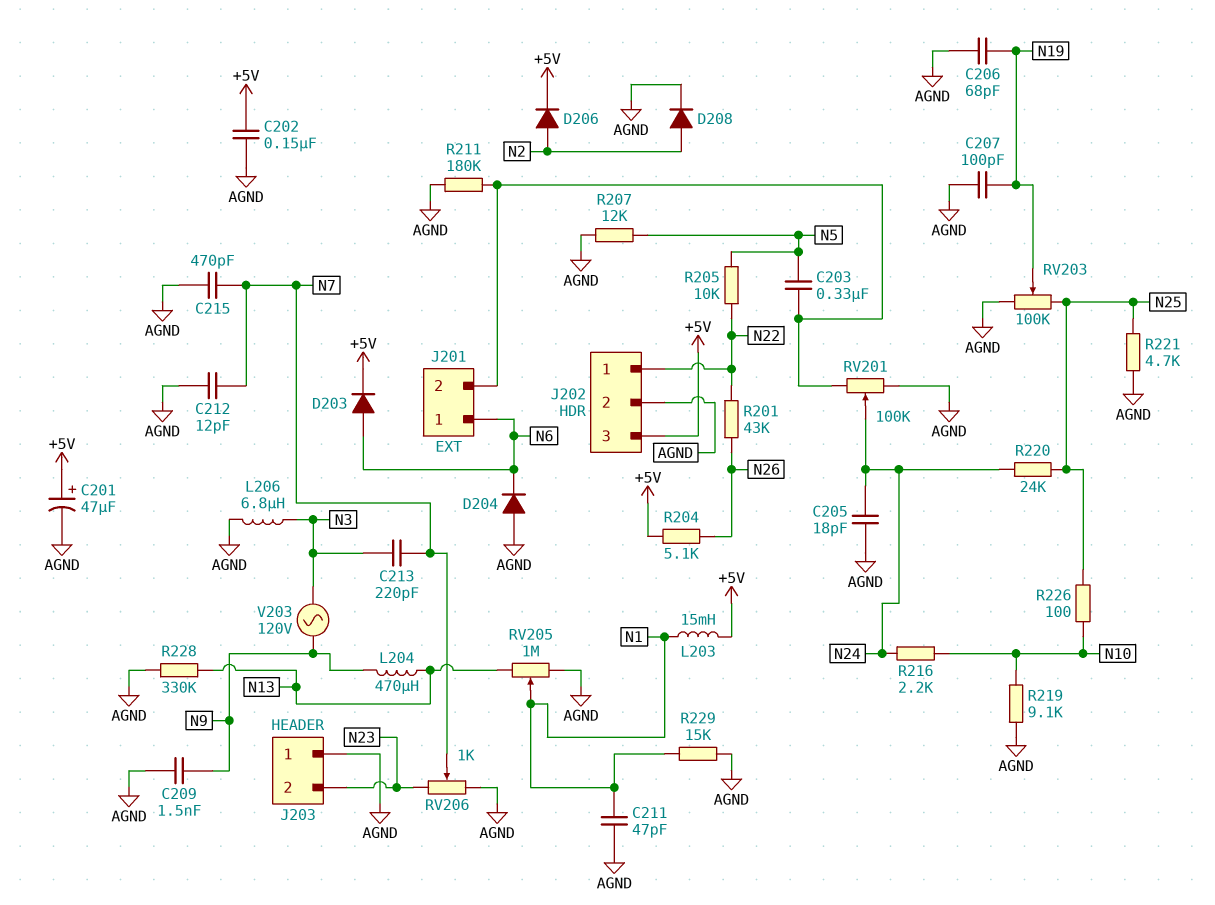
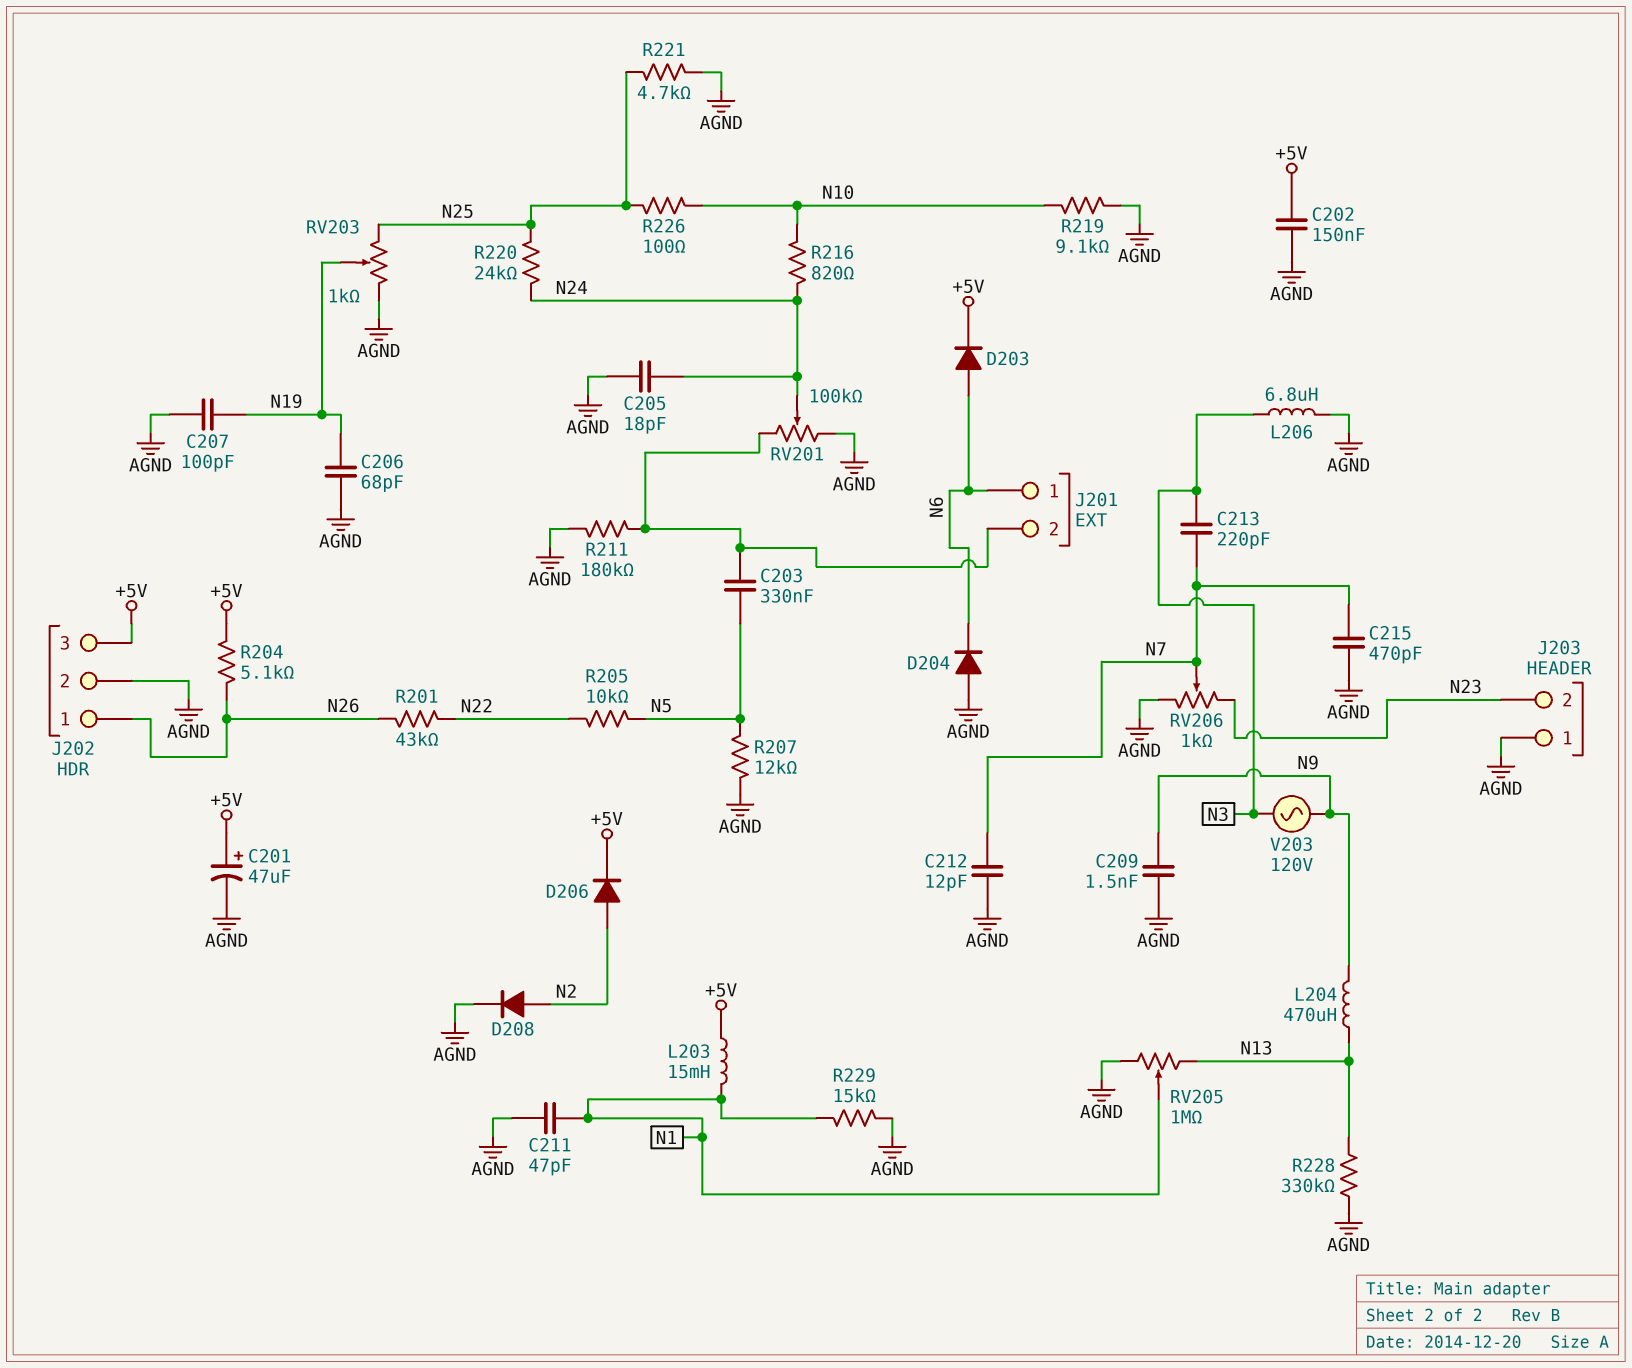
J202 pin 1: N22 -> N26
R216: 2.2k (N10, N24) -> 820 (N10, N24)
RV203: 100k (AGND, N25, wiper N19) -> 1k (AGND, N25, wiper N19)

